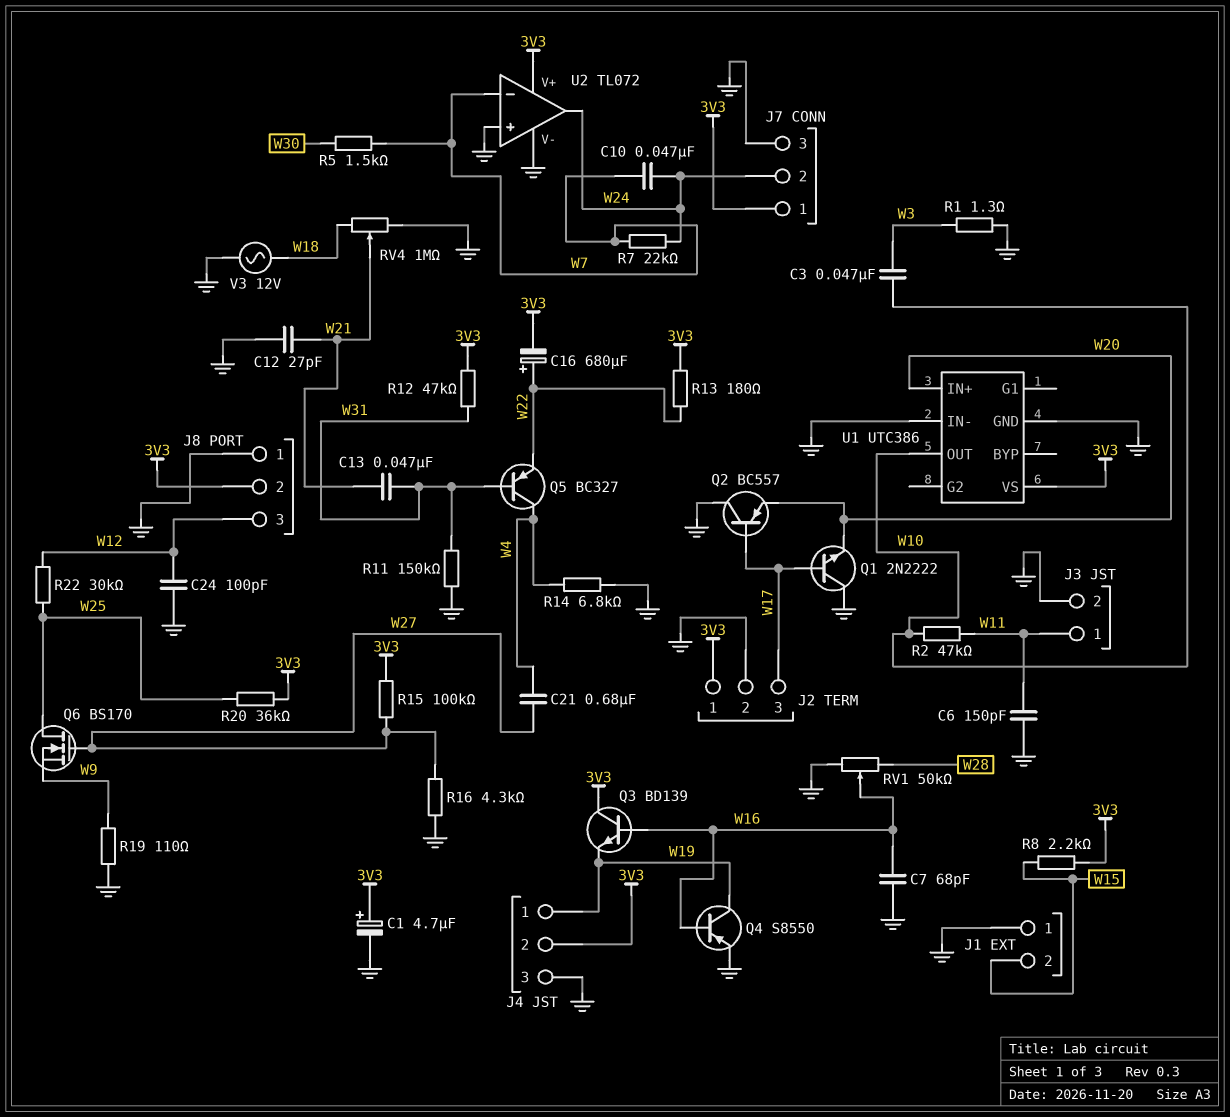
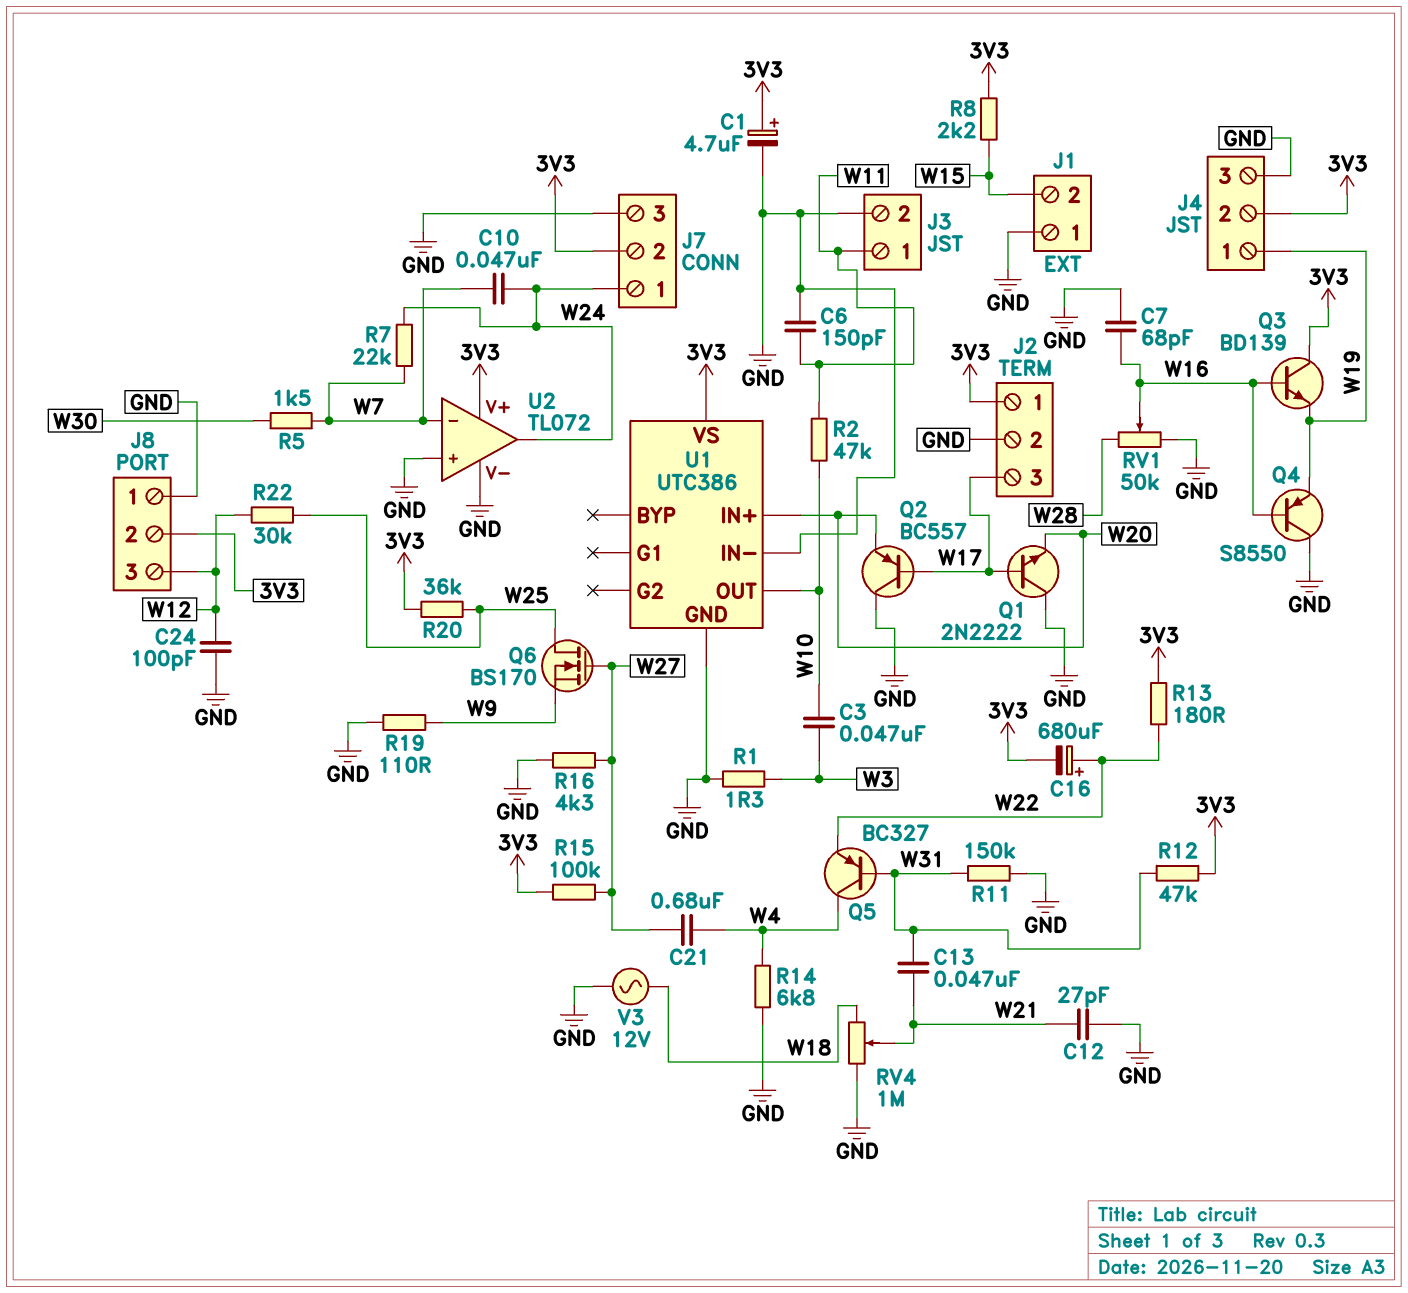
J7 pin 1: 3V3 -> W24
J7 pin 2: W24 -> 3V3
Q4: PNP S8550 (B W16, C W19, E GND) -> PNP S8550 (B W16, C GND, E W19)

